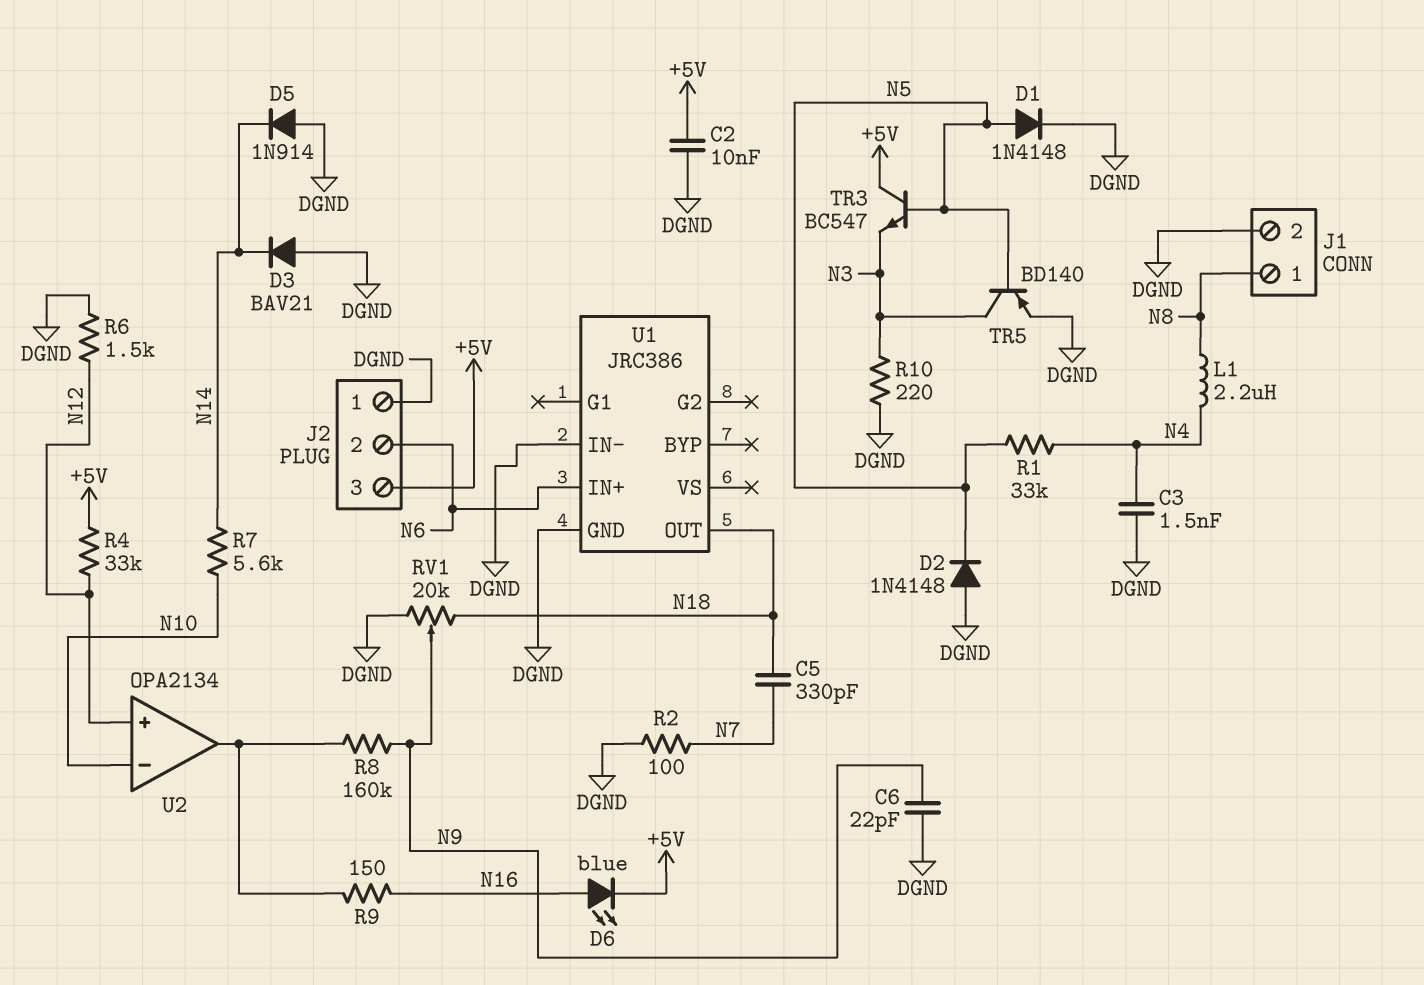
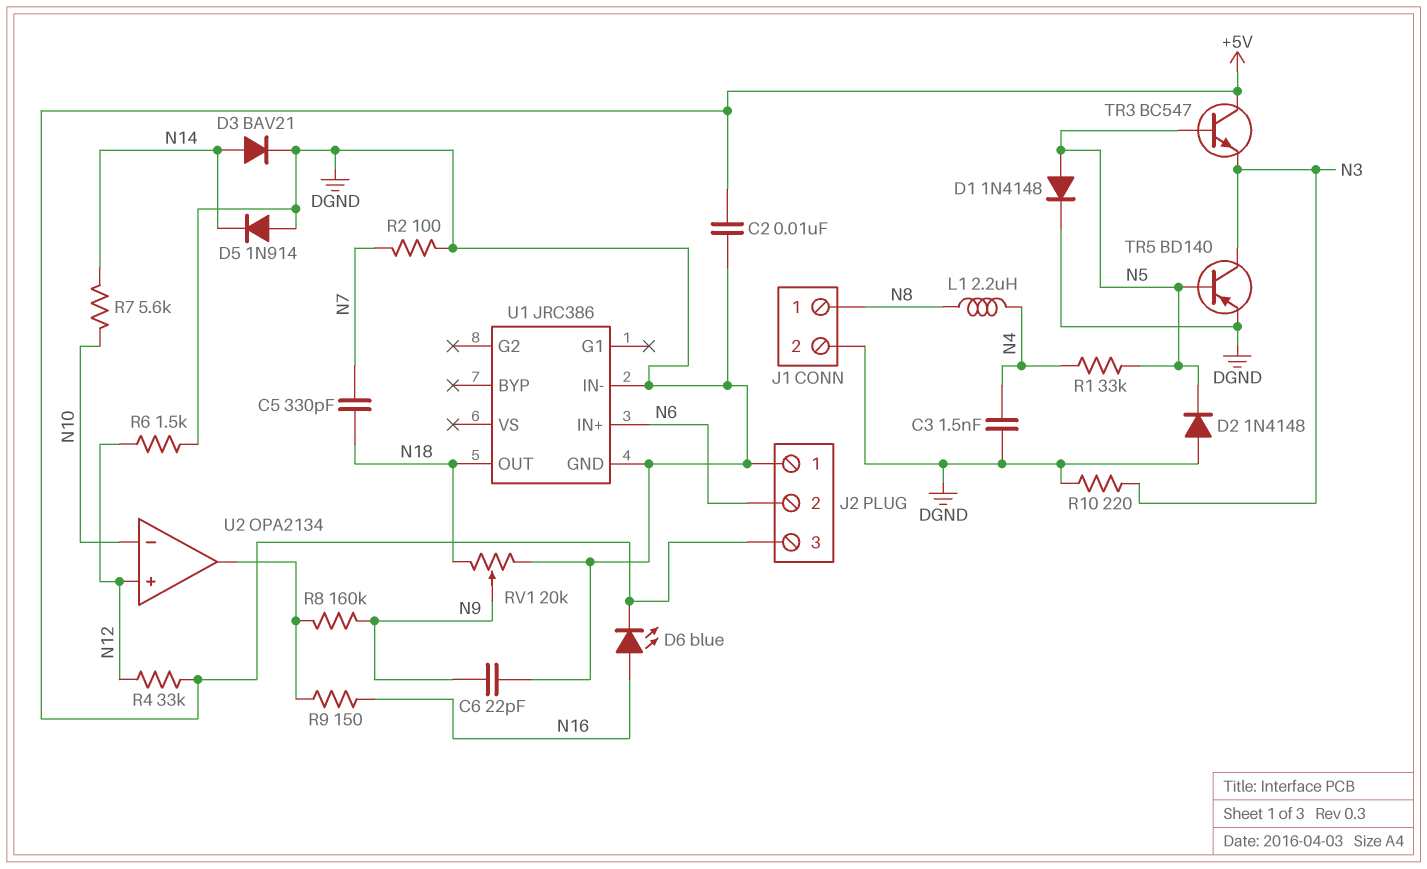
D3: diode BAV21 (A DGND, K N14) -> diode BAV21 (A N14, K DGND)

